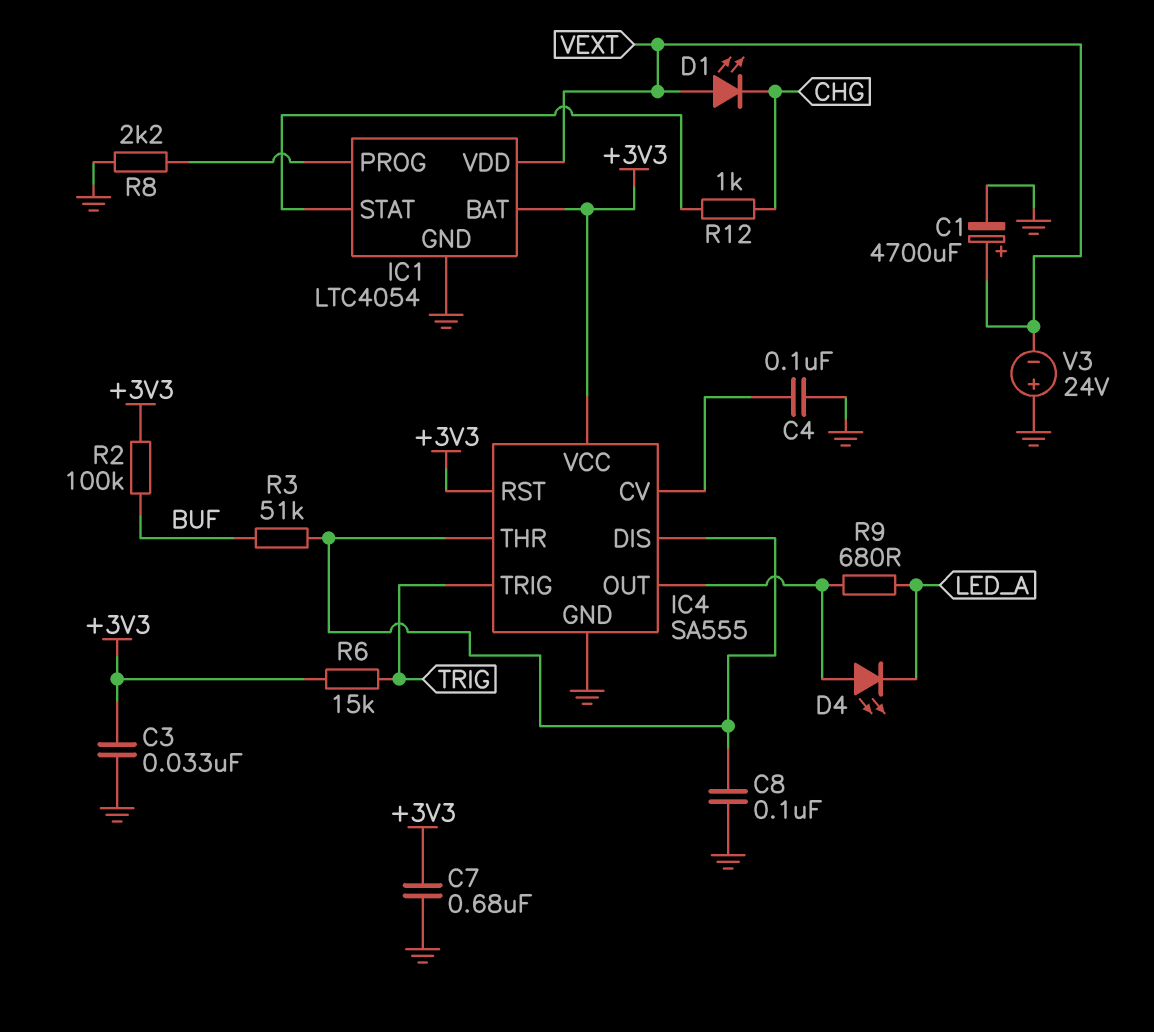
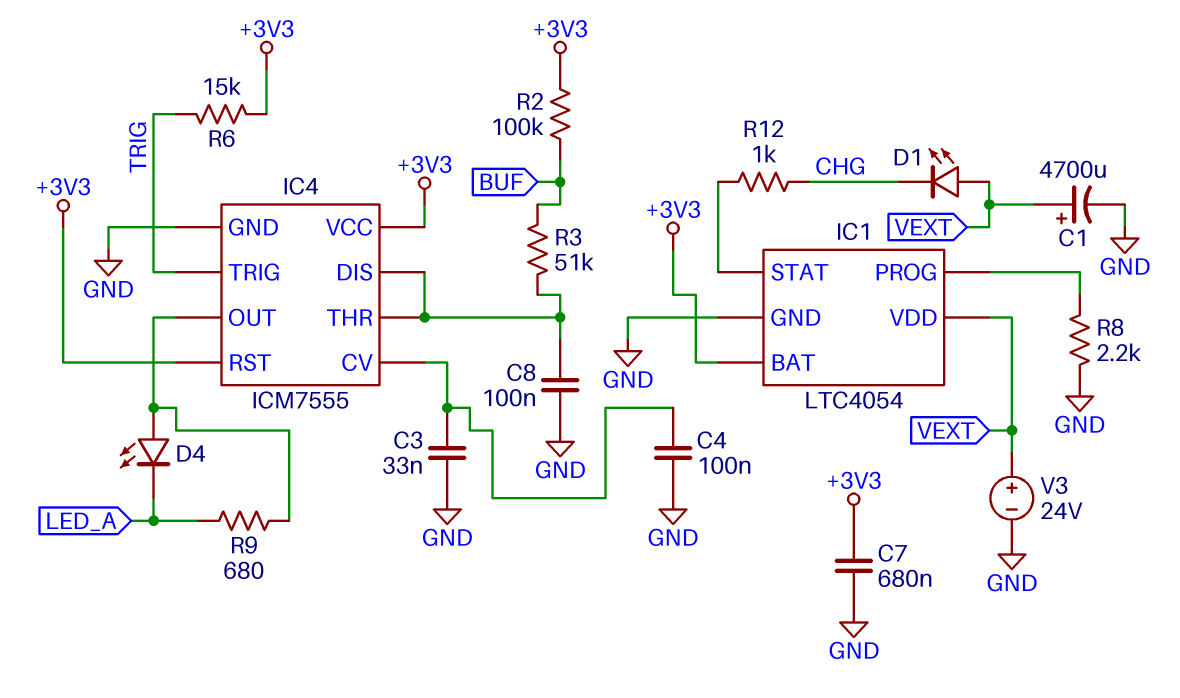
C3: 33nF (+3V3, GND) -> 33nF (GND, IC4/CV)
IC4: SA555 -> ICM7555
V3: 24V (plus GND, minus VEXT) -> 24V (plus VEXT, minus GND)

